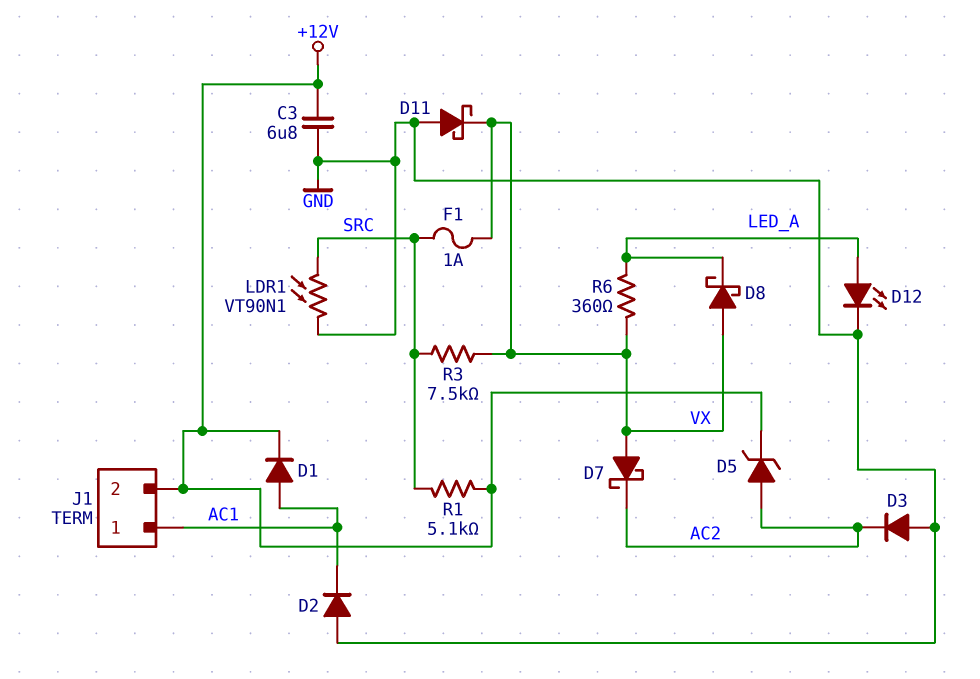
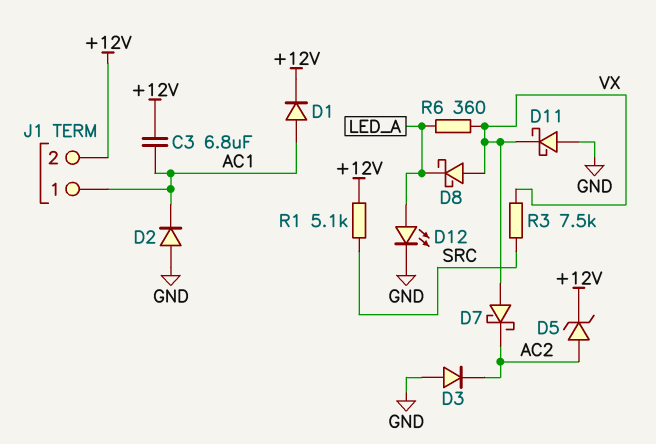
C3: 6.8uF (+12V, GND) -> 6.8uF (+12V, AC1)
F1: 1A (SRC, VX) -> none
LDR1: VT90N1 (GND, SRC) -> none

